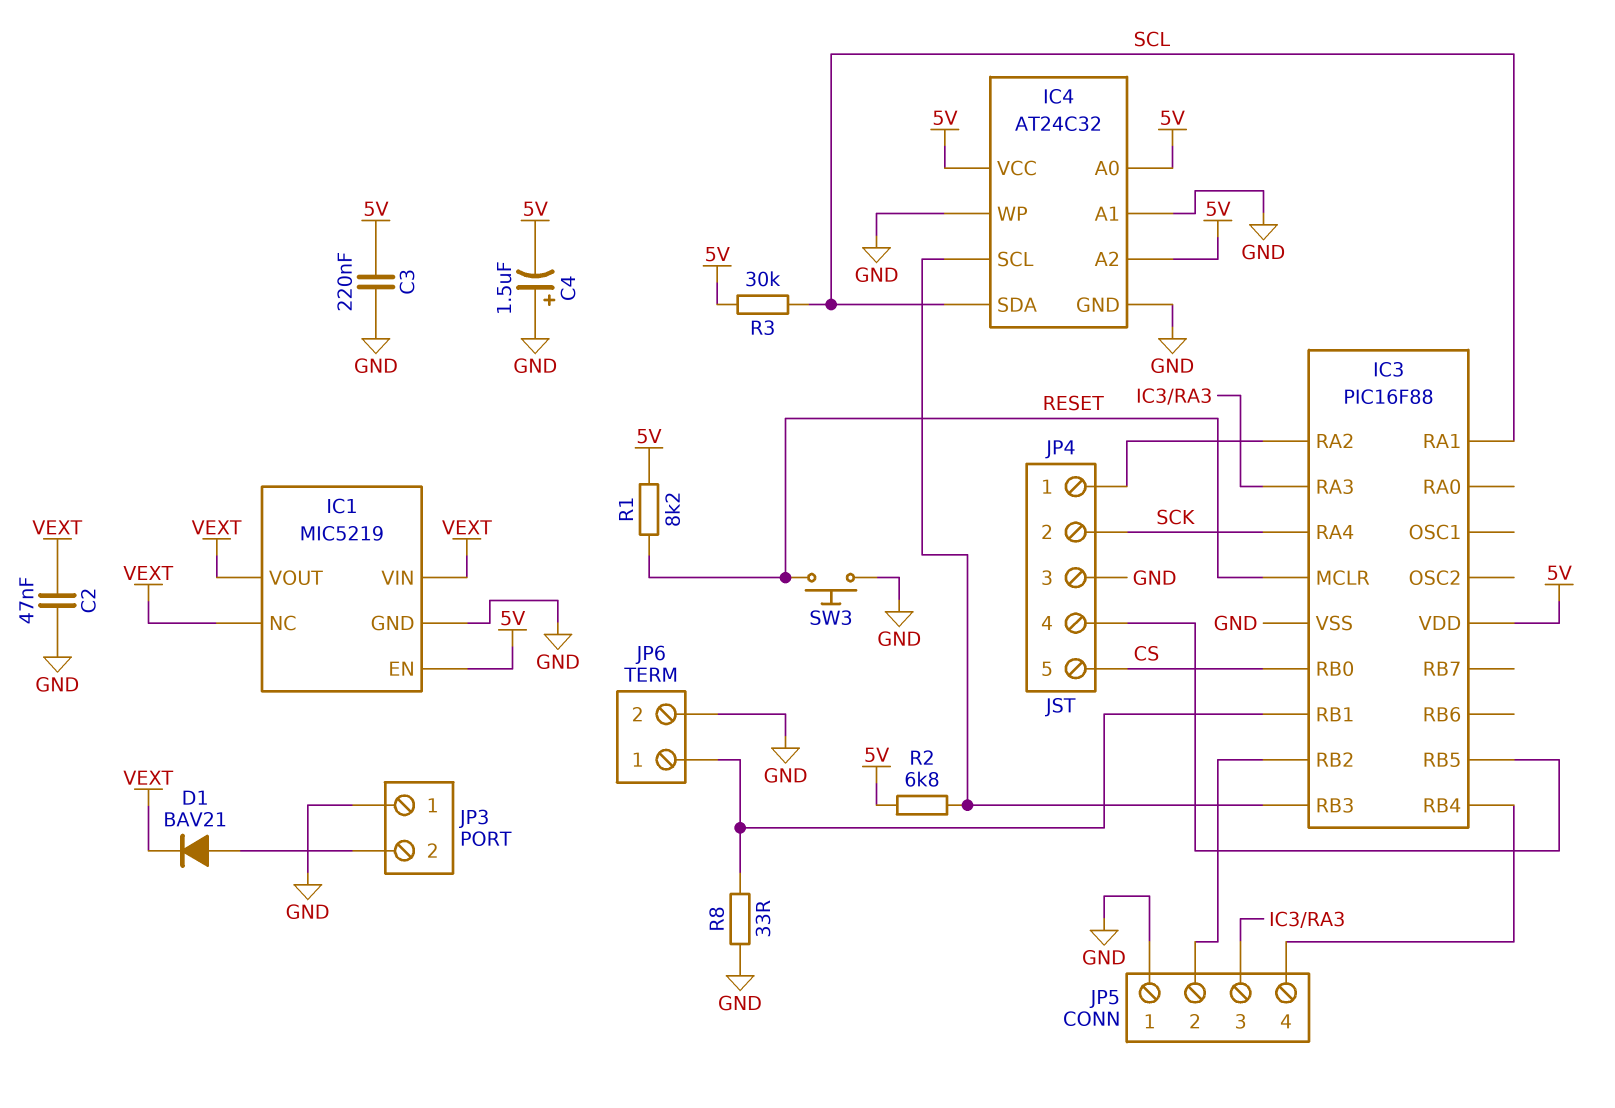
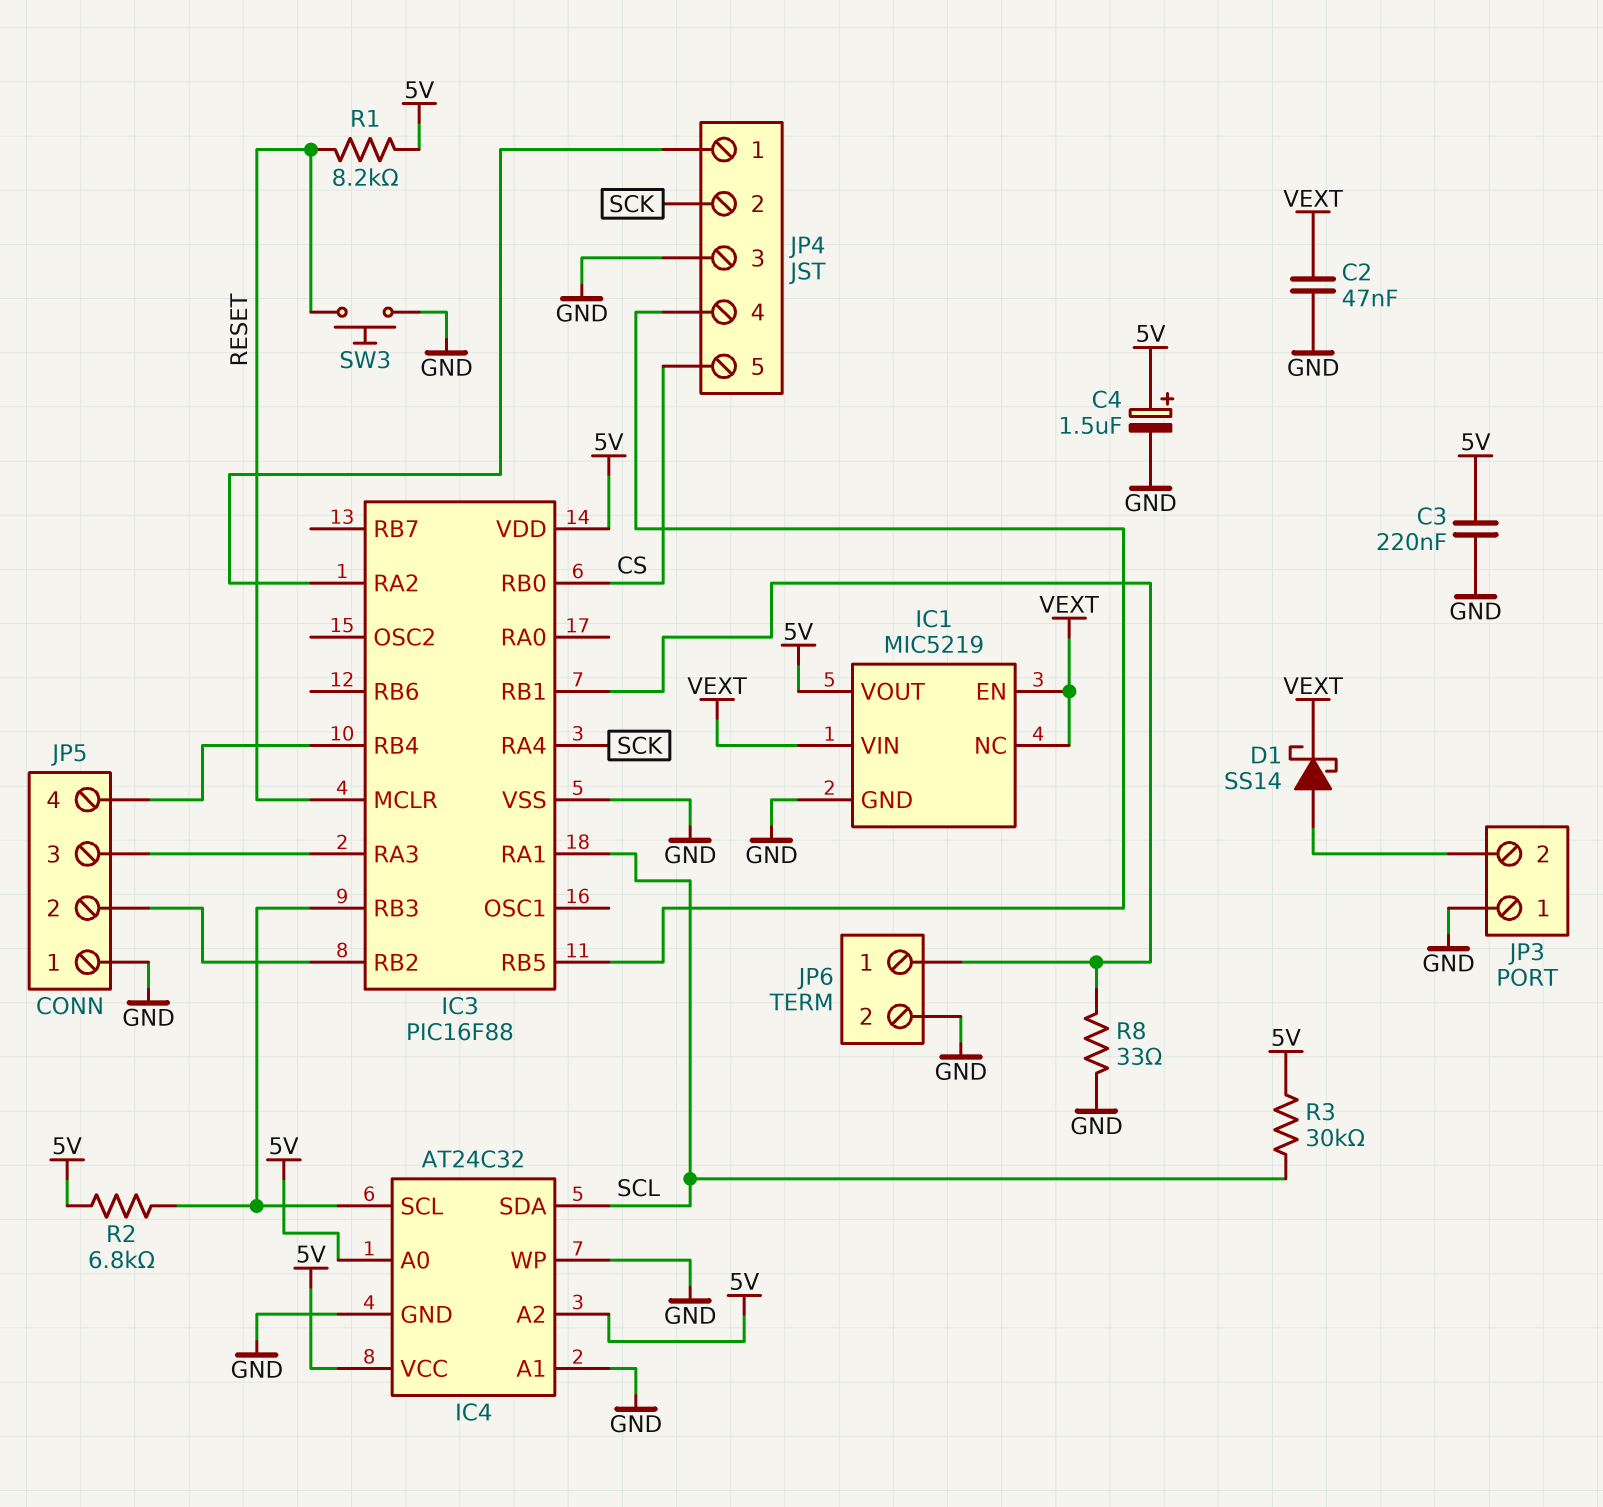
C4: 1.5uF (plus GND, minus 5V) -> 1.5uF (plus 5V, minus GND)
D1: diode BAV21 (A JP3/2, K VEXT) -> schottky SS14 (A JP3/2, K VEXT)
IC1 pin EN: 5V -> VEXT
IC1 pin VOUT: VEXT -> 5V

